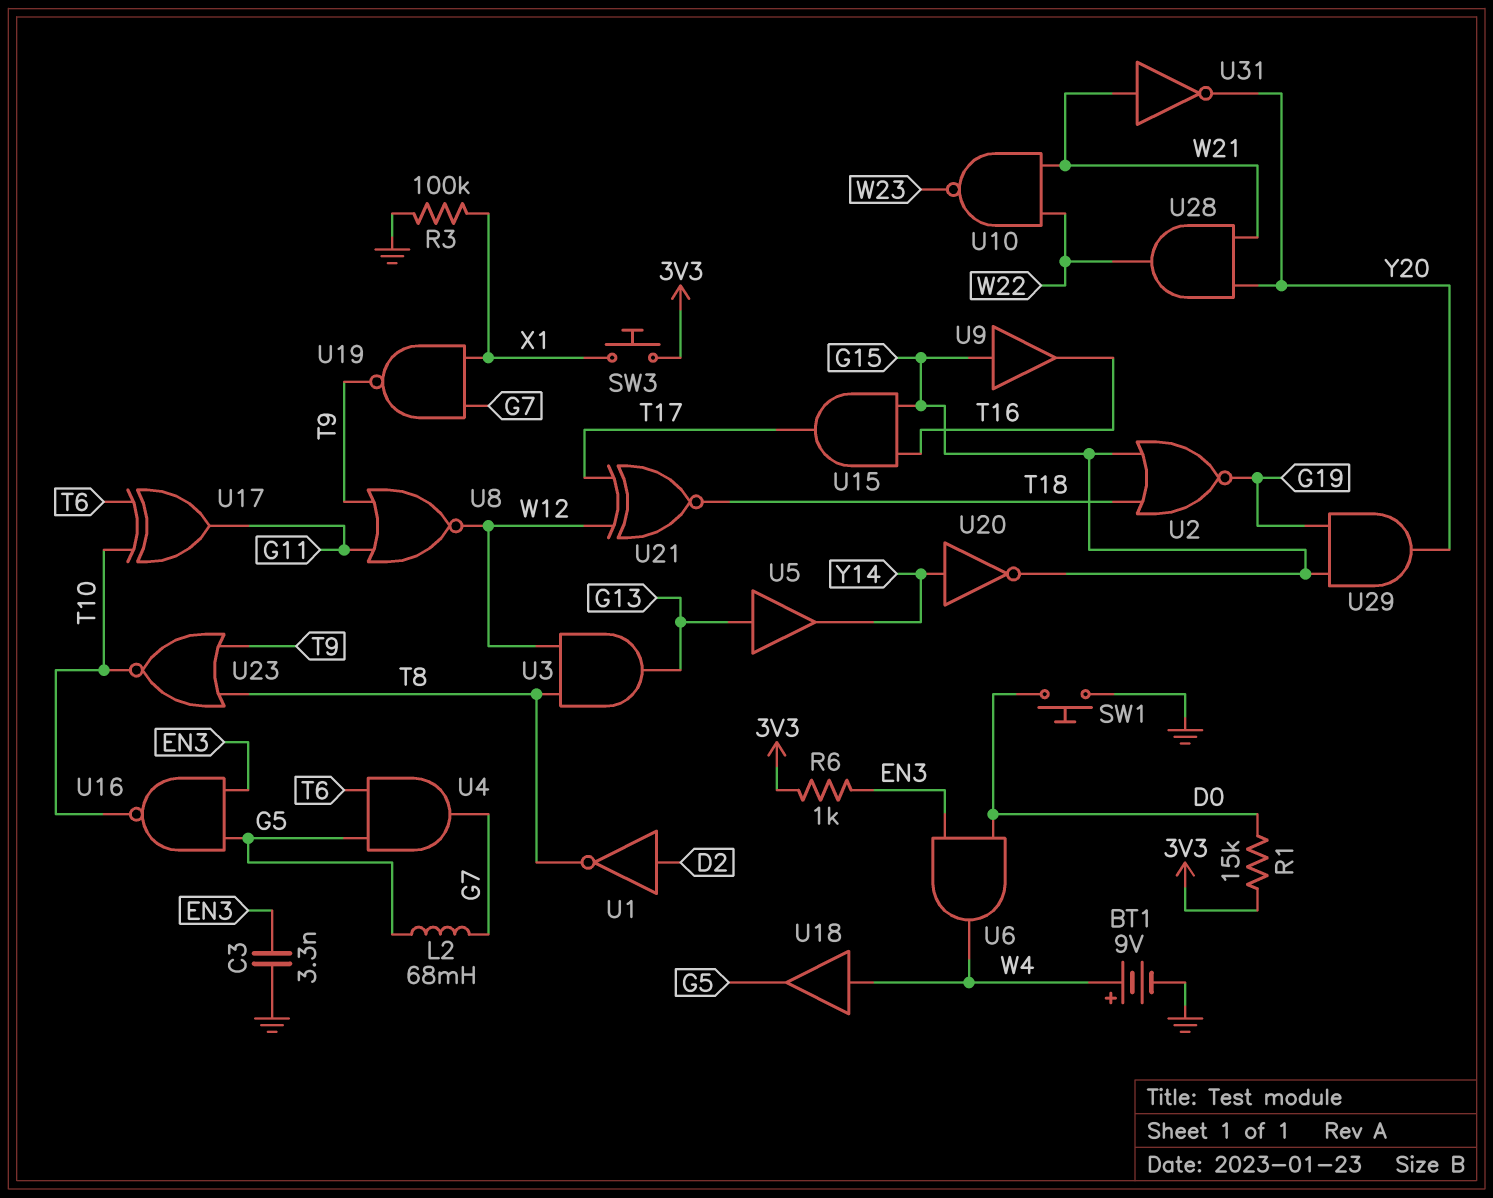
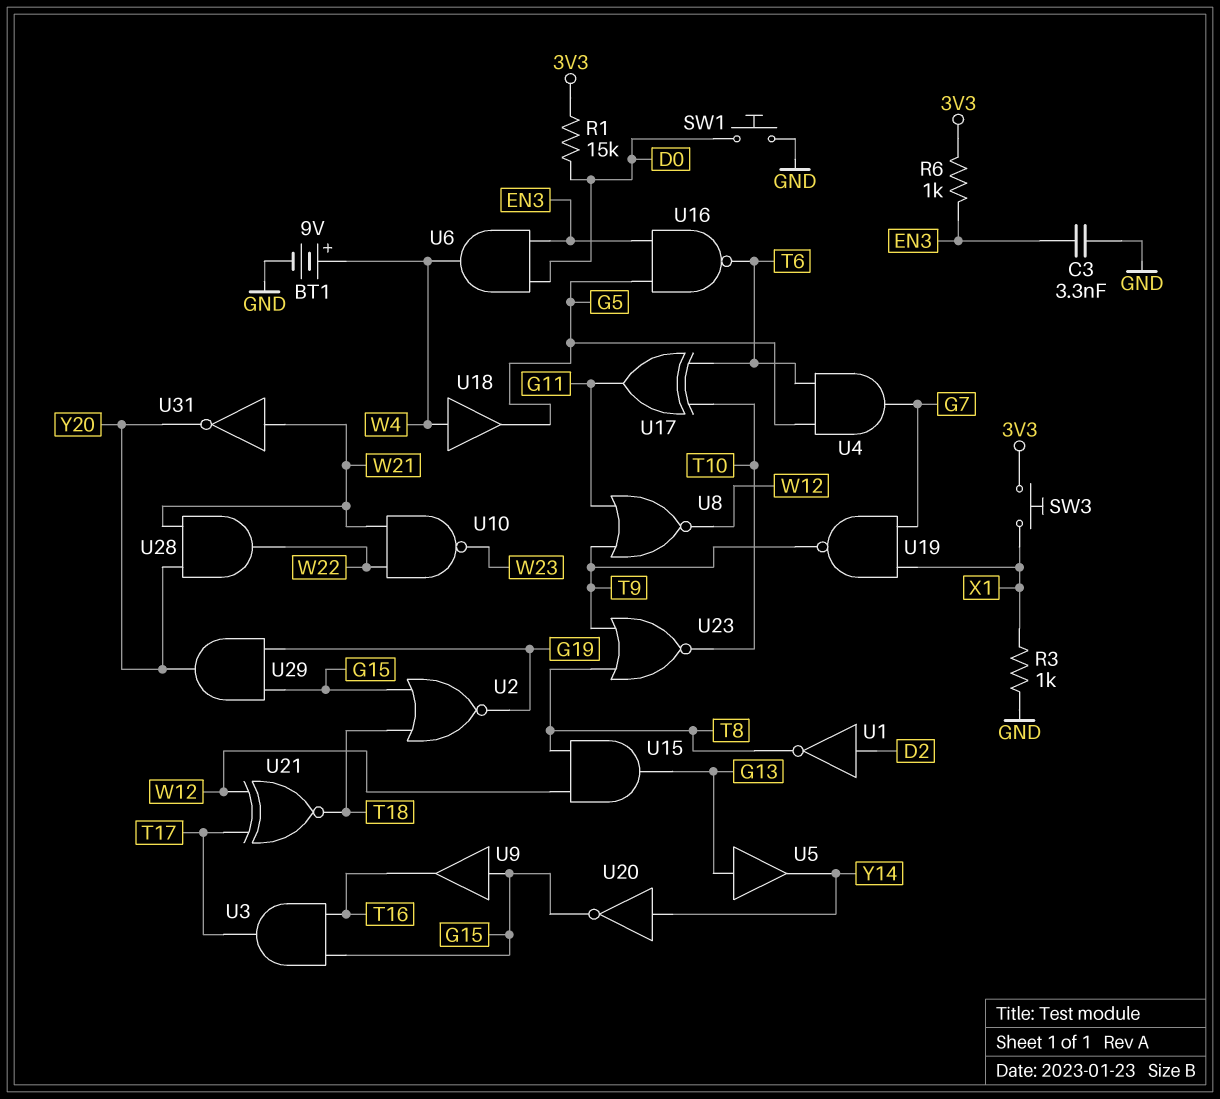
L2: 68mH (G5, G7) -> none
R3: 100k (GND, X1) -> 1k (GND, X1)
U3: AND (in T8, in W12, out G13) -> AND (in G15, in T16, out T17)
U15: AND (in G15, in T16, out T17) -> AND (in T8, in W12, out G13)
U16: NAND (in EN3, in G5, out T10) -> NAND (in EN3, in G5, out T6)

